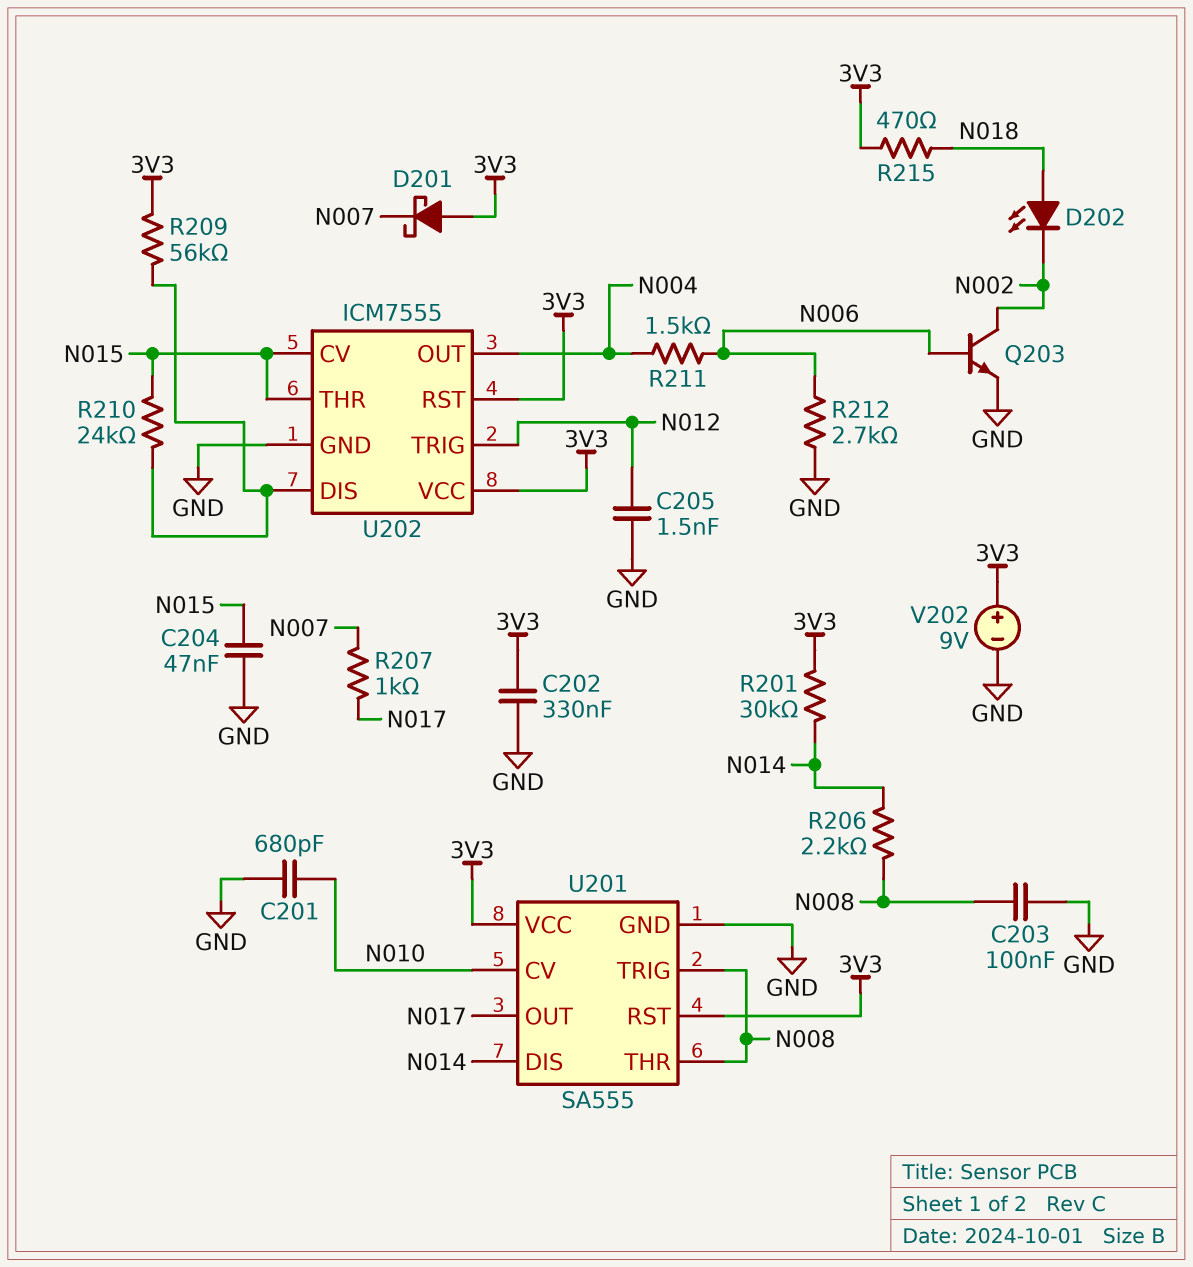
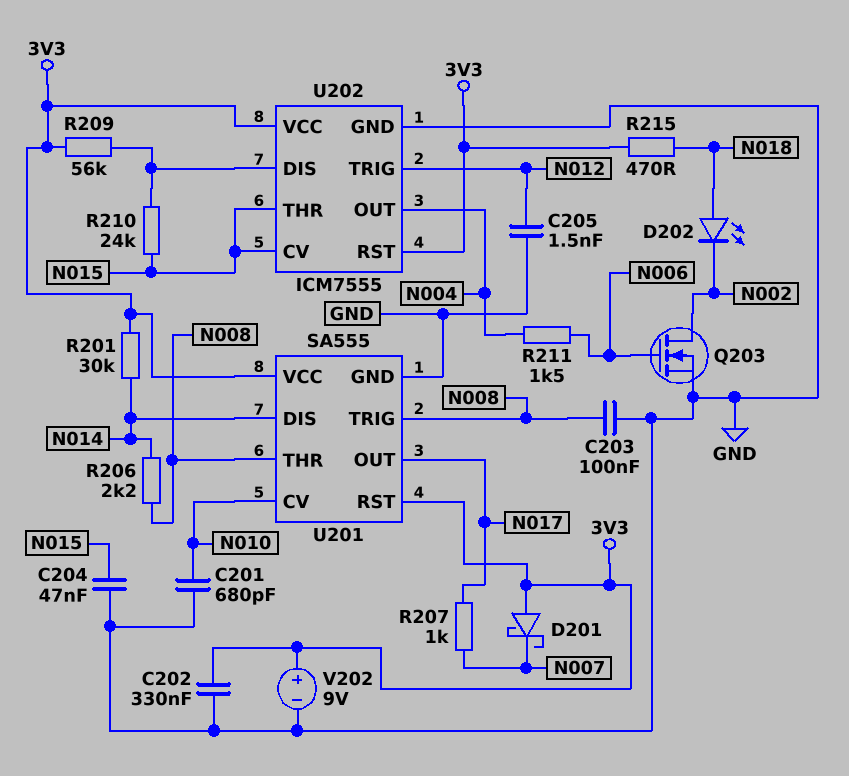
Q203: NPN (B N006, C N002, E GND) -> NMOS (G N006, D N002, S GND)
R212: 2.7k (GND, N006) -> none

